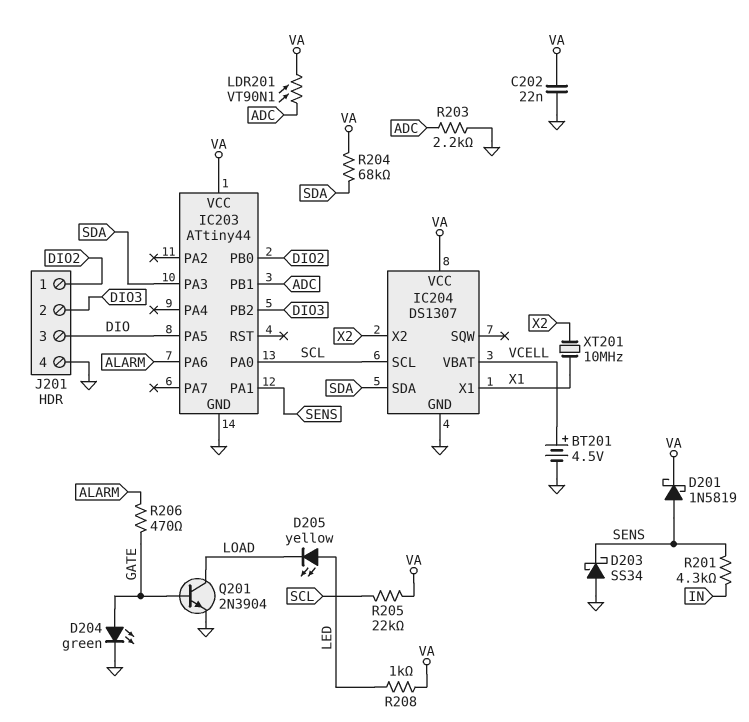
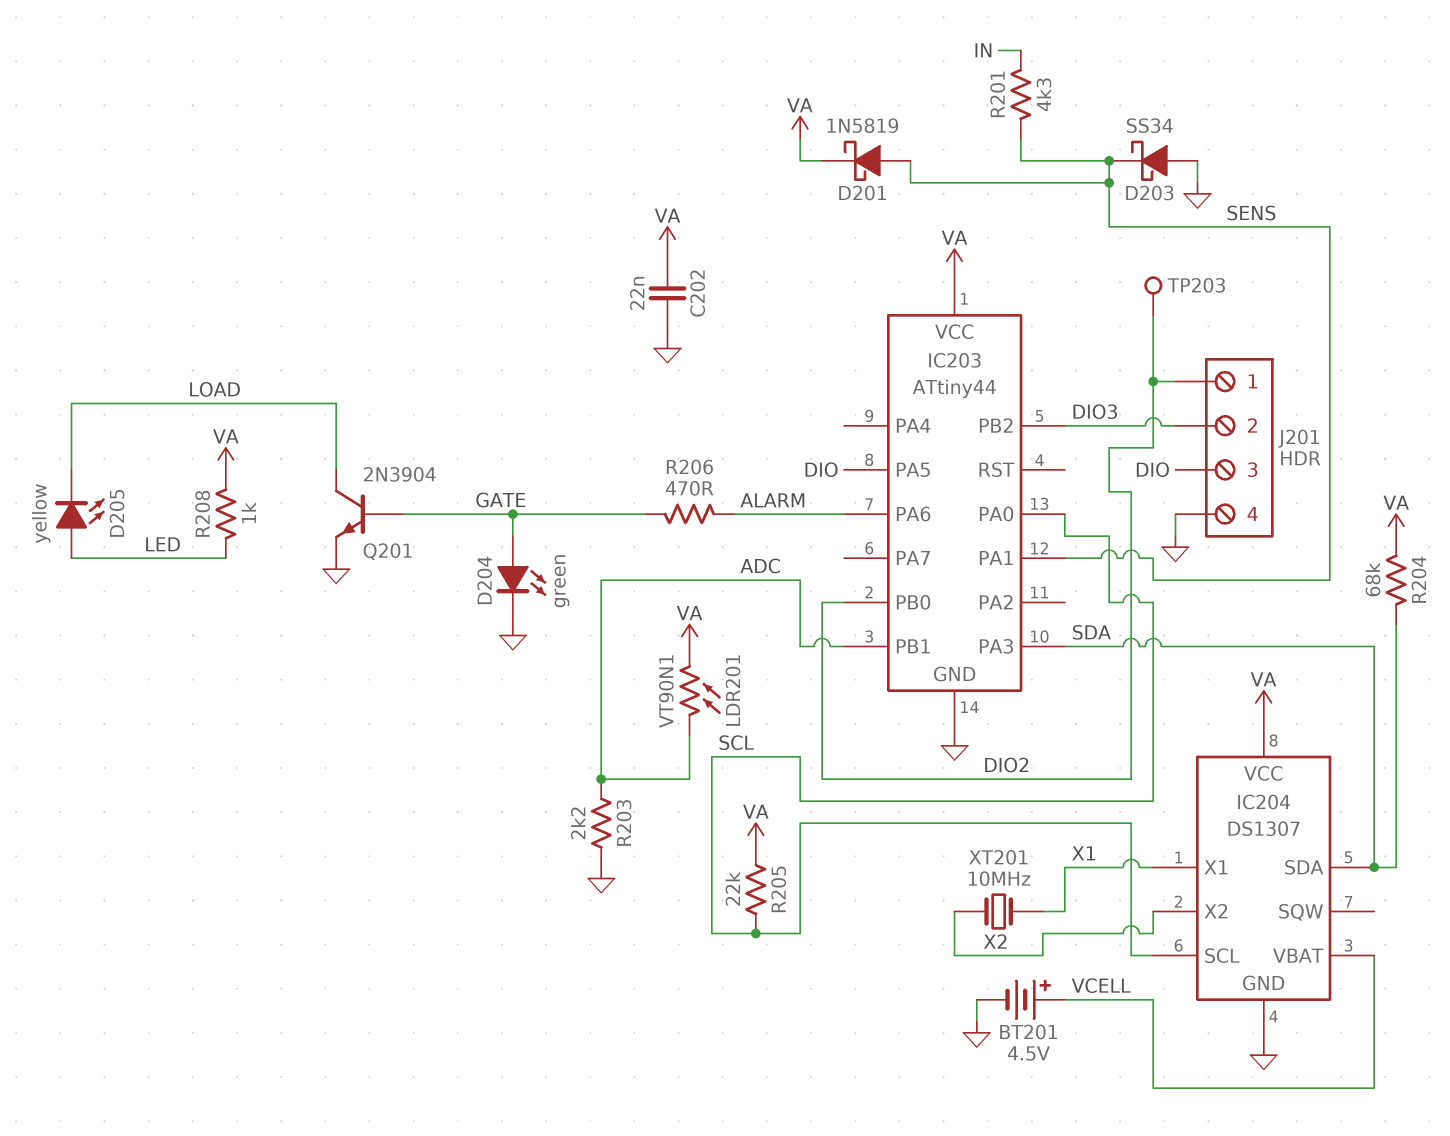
TP203: none -> test point (DIO2)

